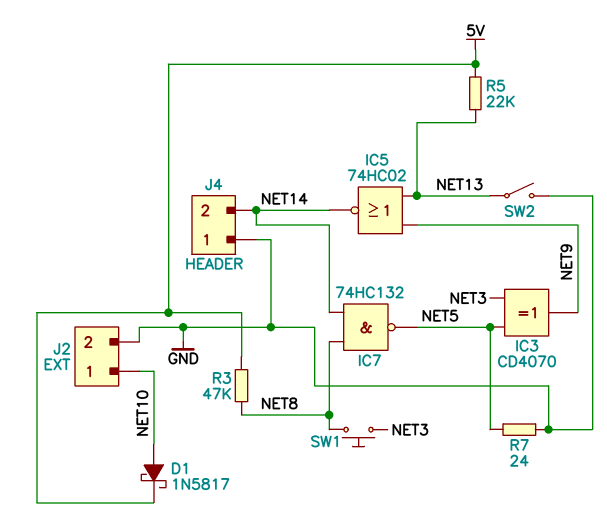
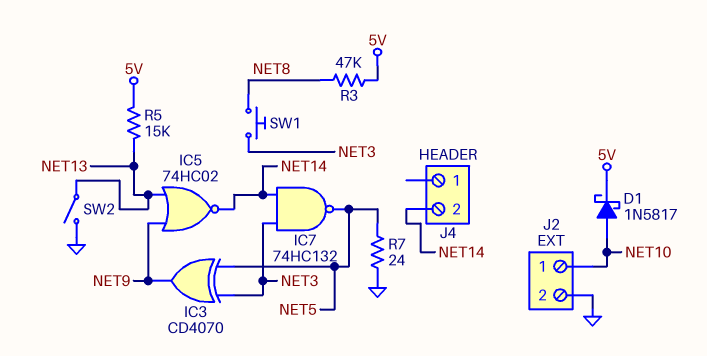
IC7: NAND 74HC132 (in NET8, in NET14, out NET5) -> NAND 74HC132 (in NET3, in NET14, out NET5)
J4 pin 1: GND -> none
R5: 22k (5V, NET13) -> 15k (5V, NET13)

